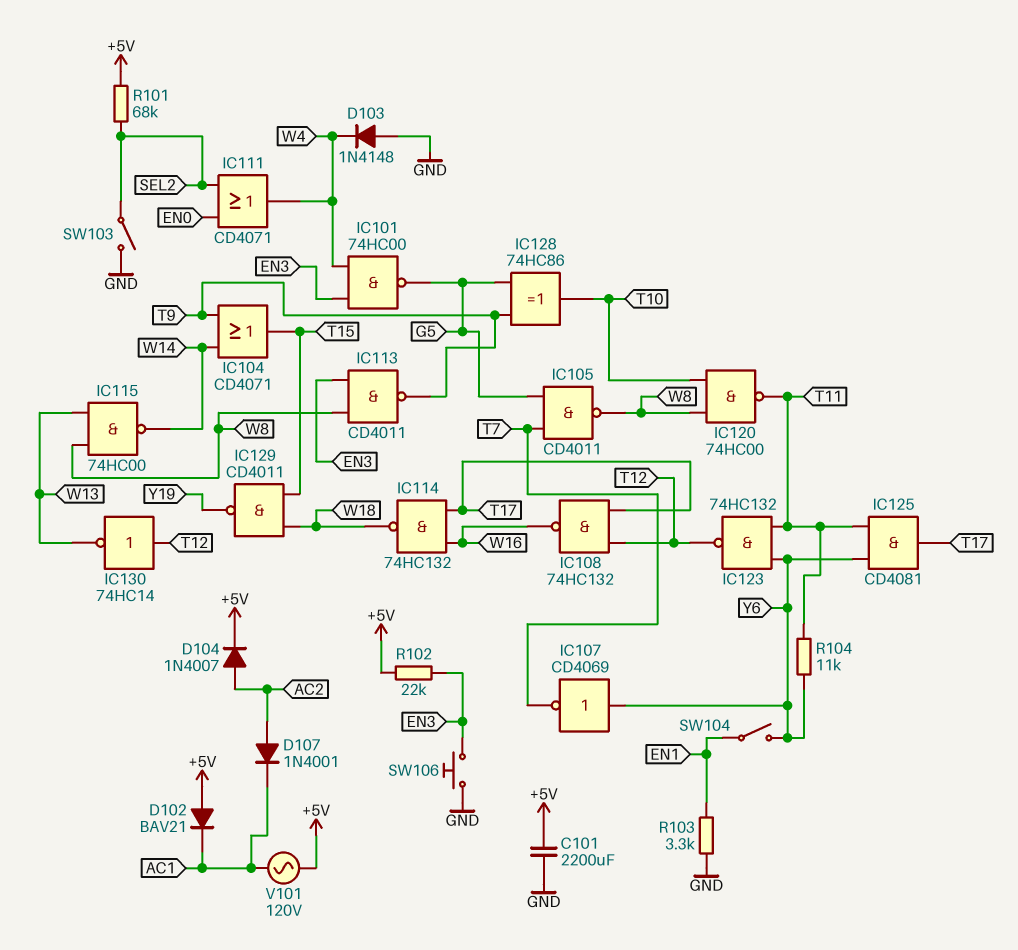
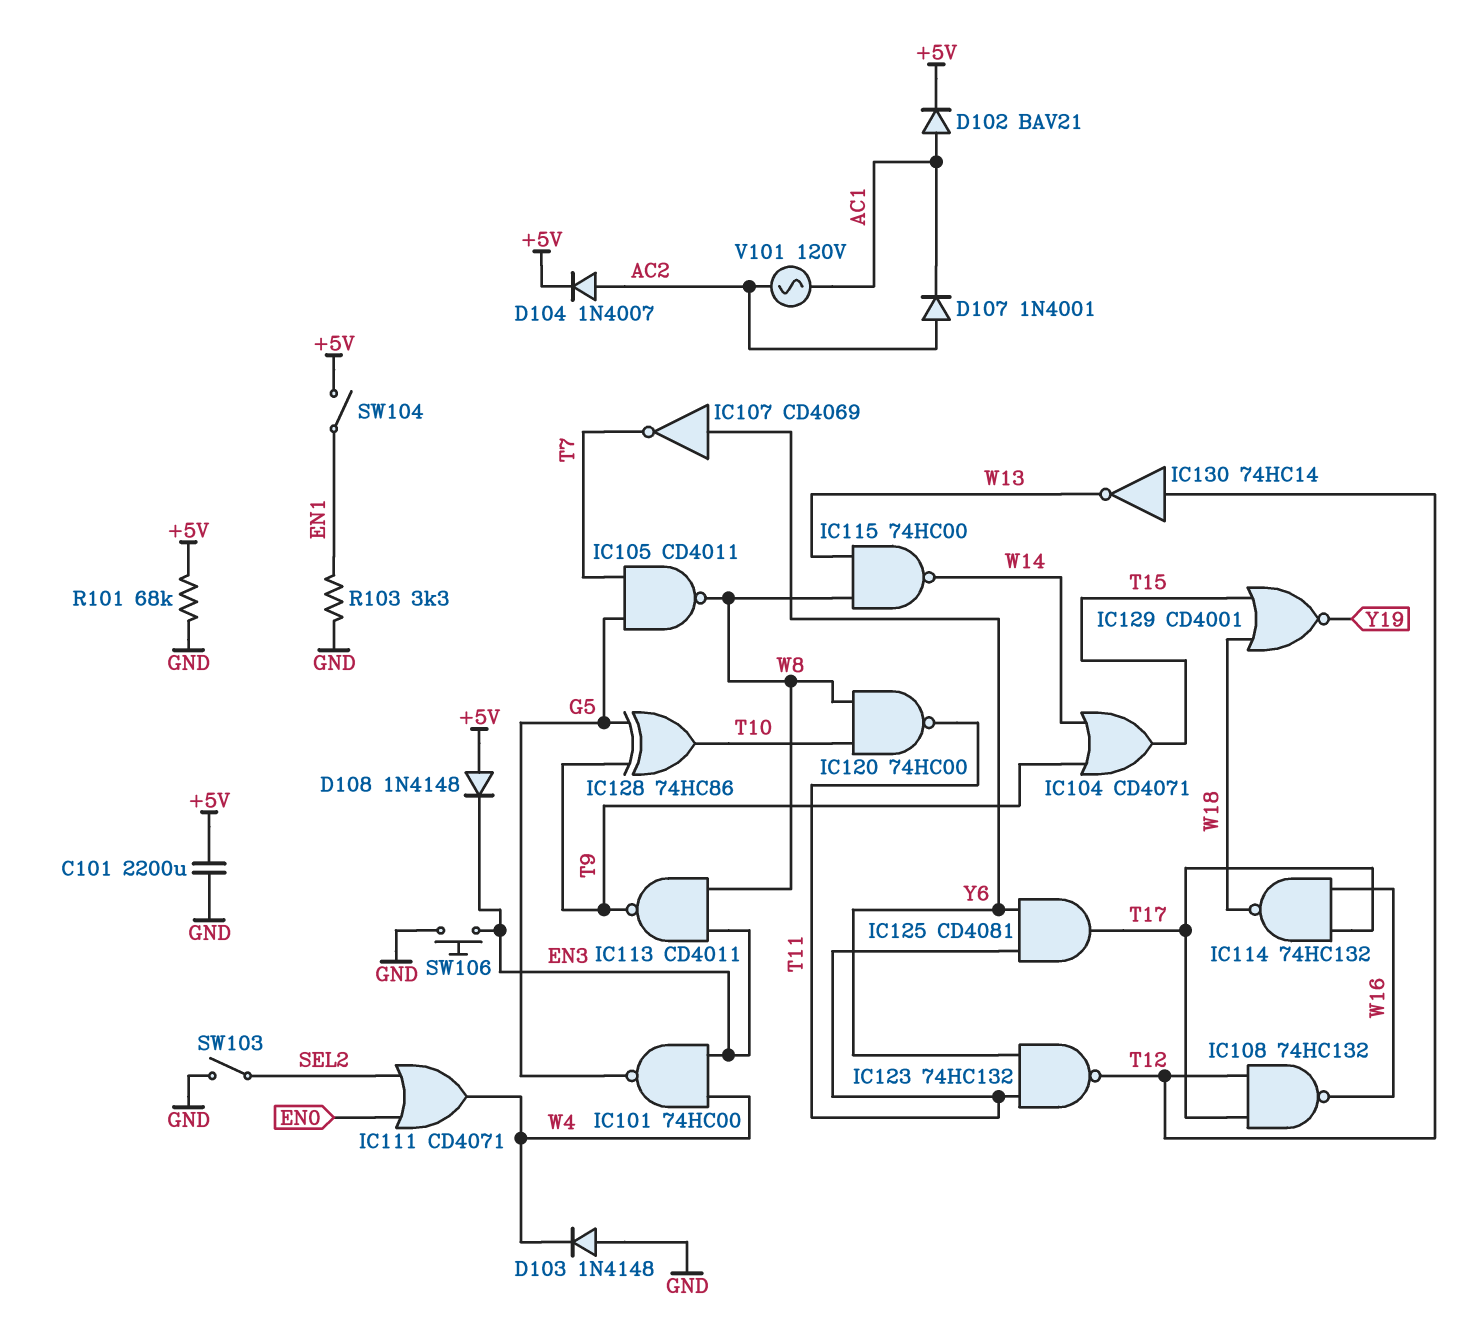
D102: diode BAV21 (A +5V, K AC1) -> diode BAV21 (A AC1, K +5V)
D108: none -> diode 1N4148 (A +5V, K EN3)
IC129: NAND CD4011 (in T15, in W18, out Y19) -> NOR CD4001 (in T15, in W18, out Y19)
R101: 68k (+5V, SEL2) -> 68k (+5V, GND)
R102: 22k (+5V, EN3) -> none
R104: 11k (T11, Y6) -> none
SW104: switch (EN1, Y6) -> switch (+5V, EN1)
V101: AC 120V (+5V, AC1) -> AC 120V (AC1, AC2)

